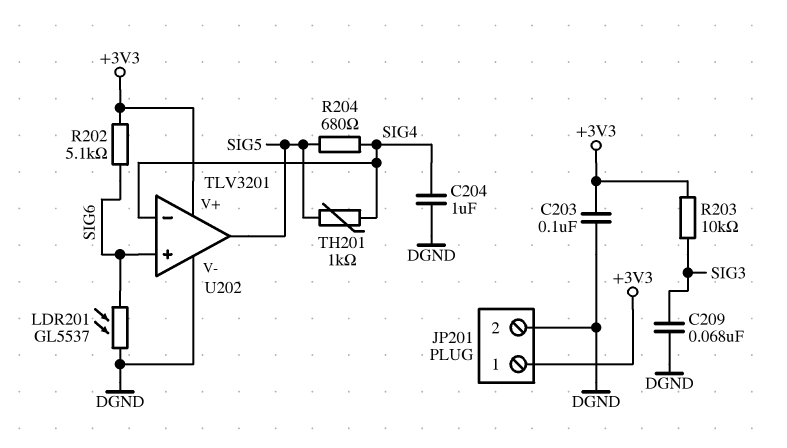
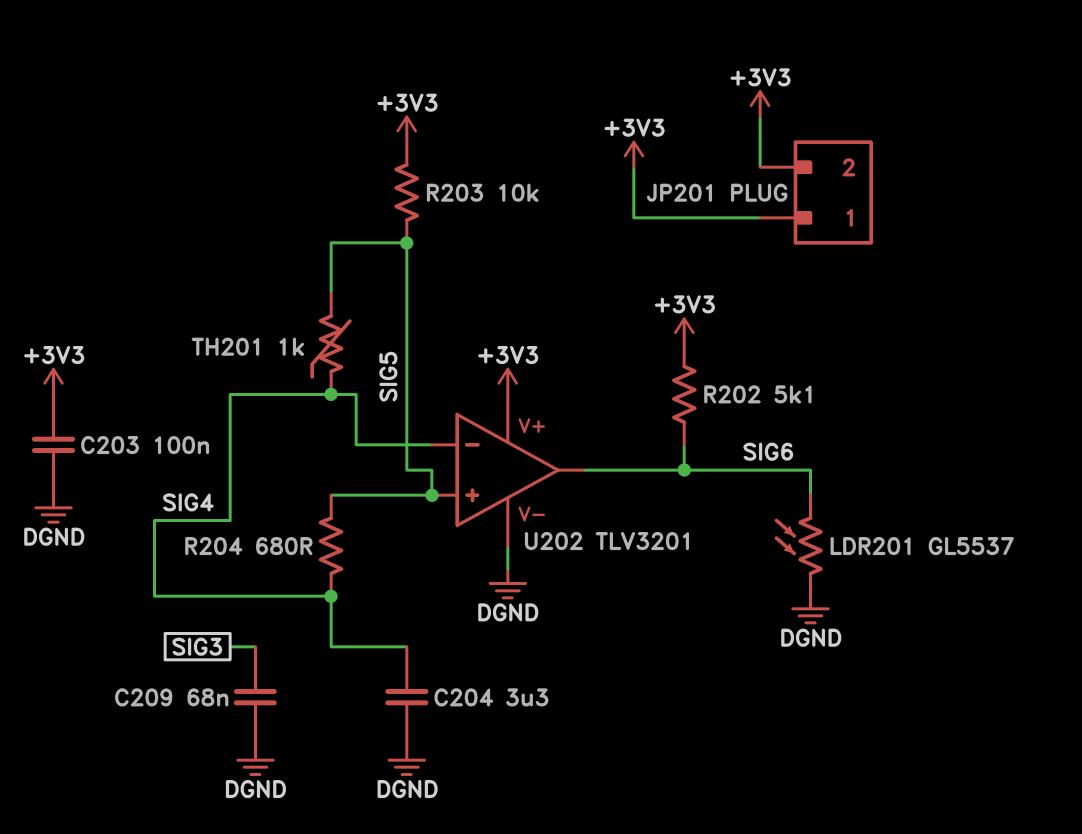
C204: 1uF (DGND, SIG4) -> 3.3uF (DGND, SIG4)
JP201 pin 2: DGND -> +3V3
R203: 10k (+3V3, SIG3) -> 10k (+3V3, SIG5)
U202 pin in+: SIG6 -> SIG5
U202 pin out: SIG5 -> SIG6

